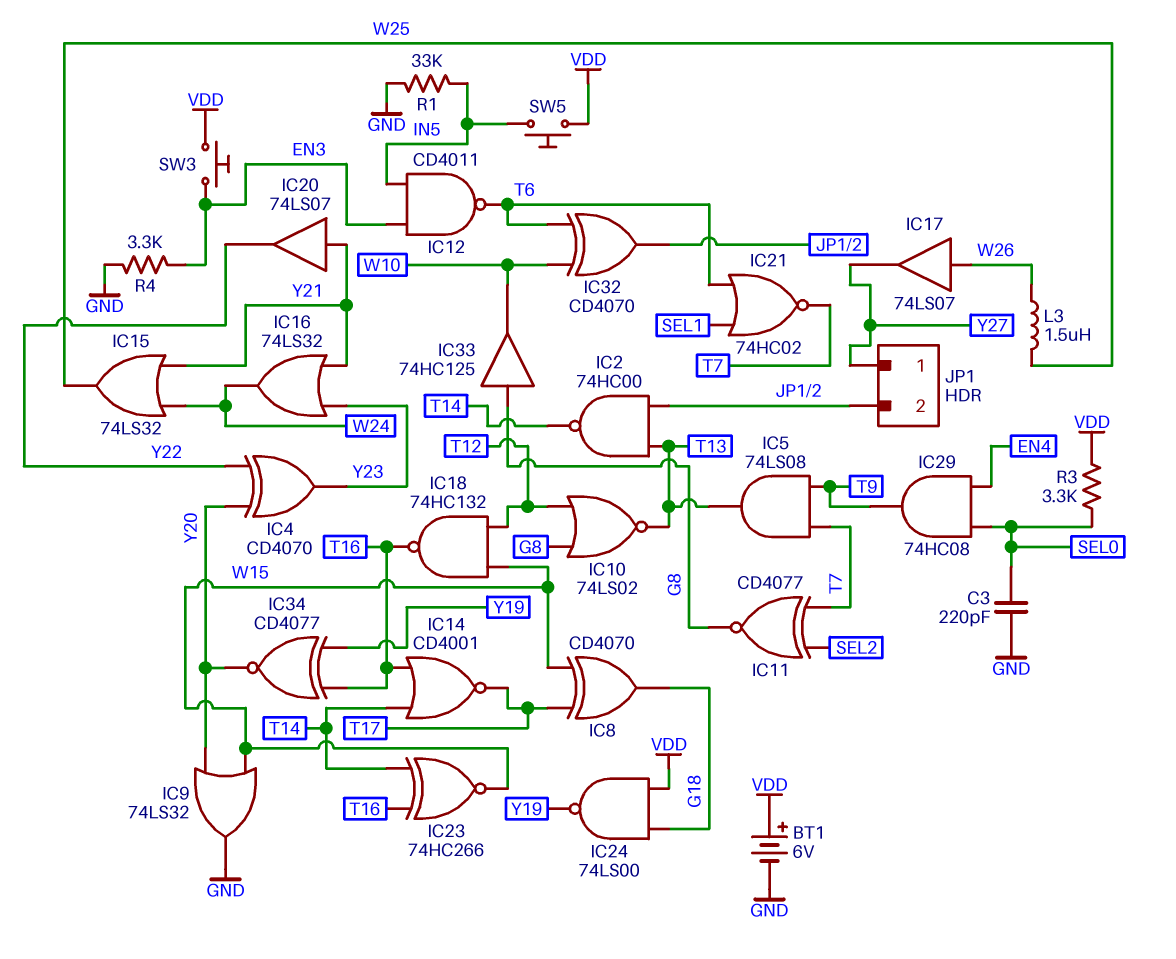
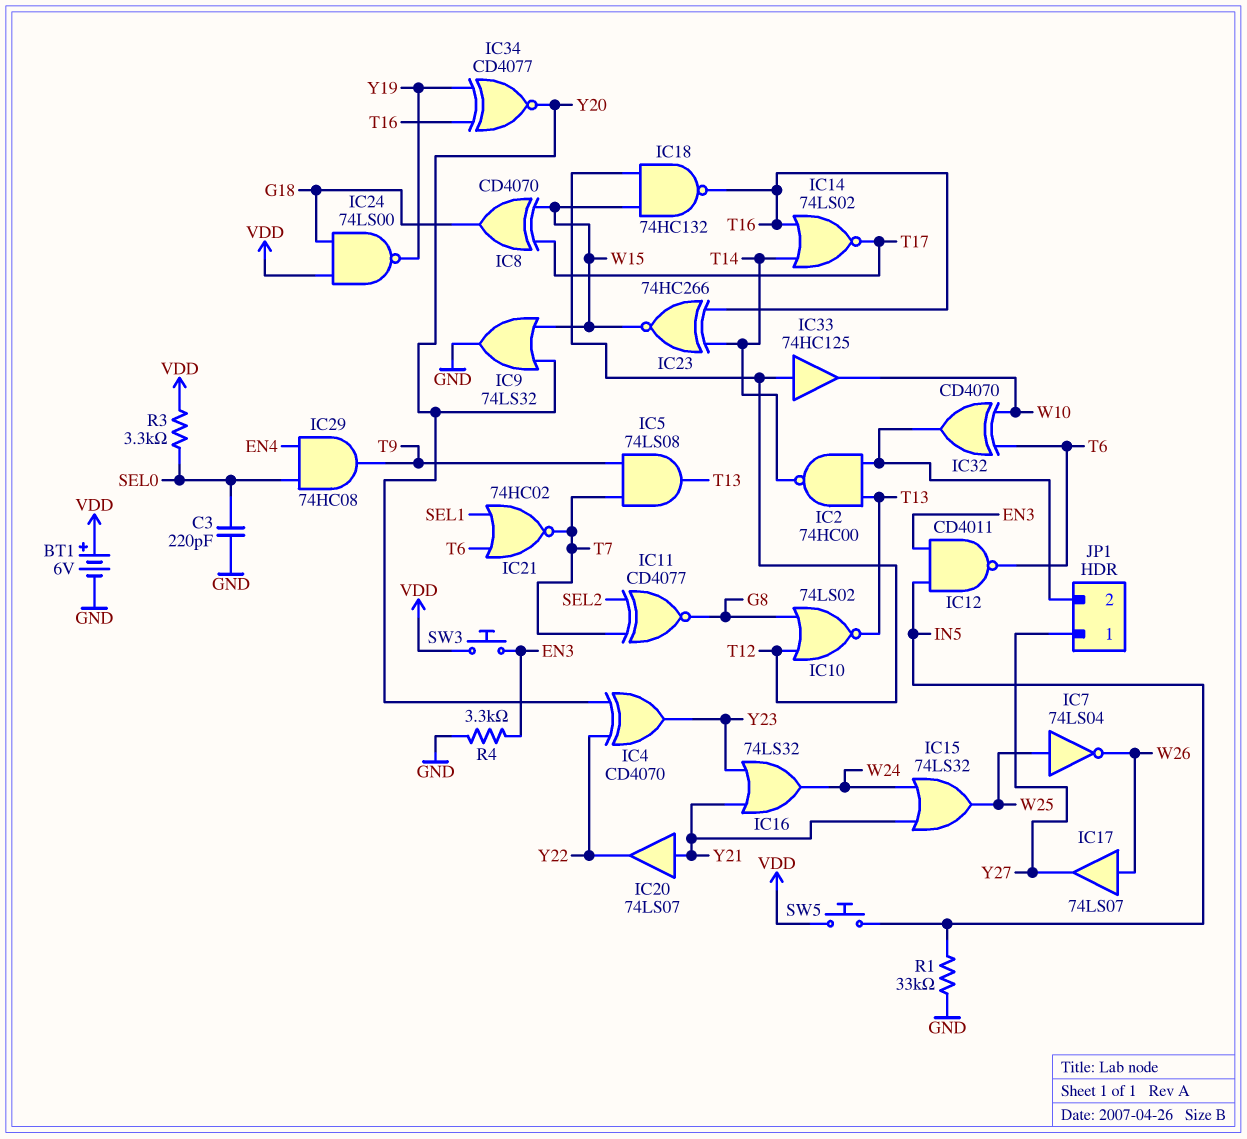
IC7: none -> NOT 74LS04 (in W25, out W26)
IC14: NOR CD4001 (in T14, in T16, out T17) -> NOR 74LS02 (in T14, in T16, out T17)
IC33: buffer 74HC125 (in G8, out W10) -> buffer 74HC125 (in T12, out W10)
L3: 1.5uH (W25, W26) -> none

